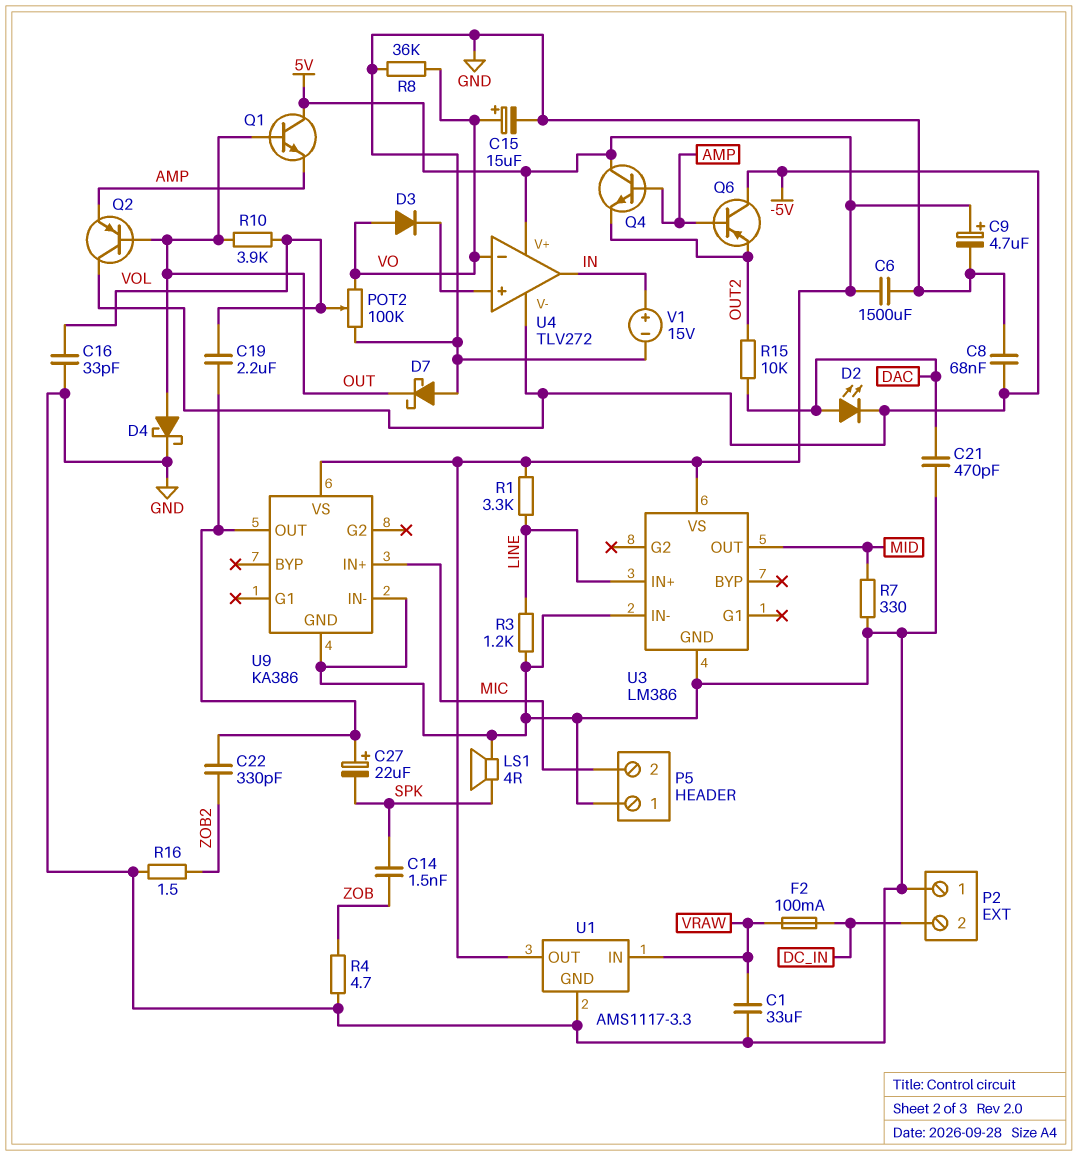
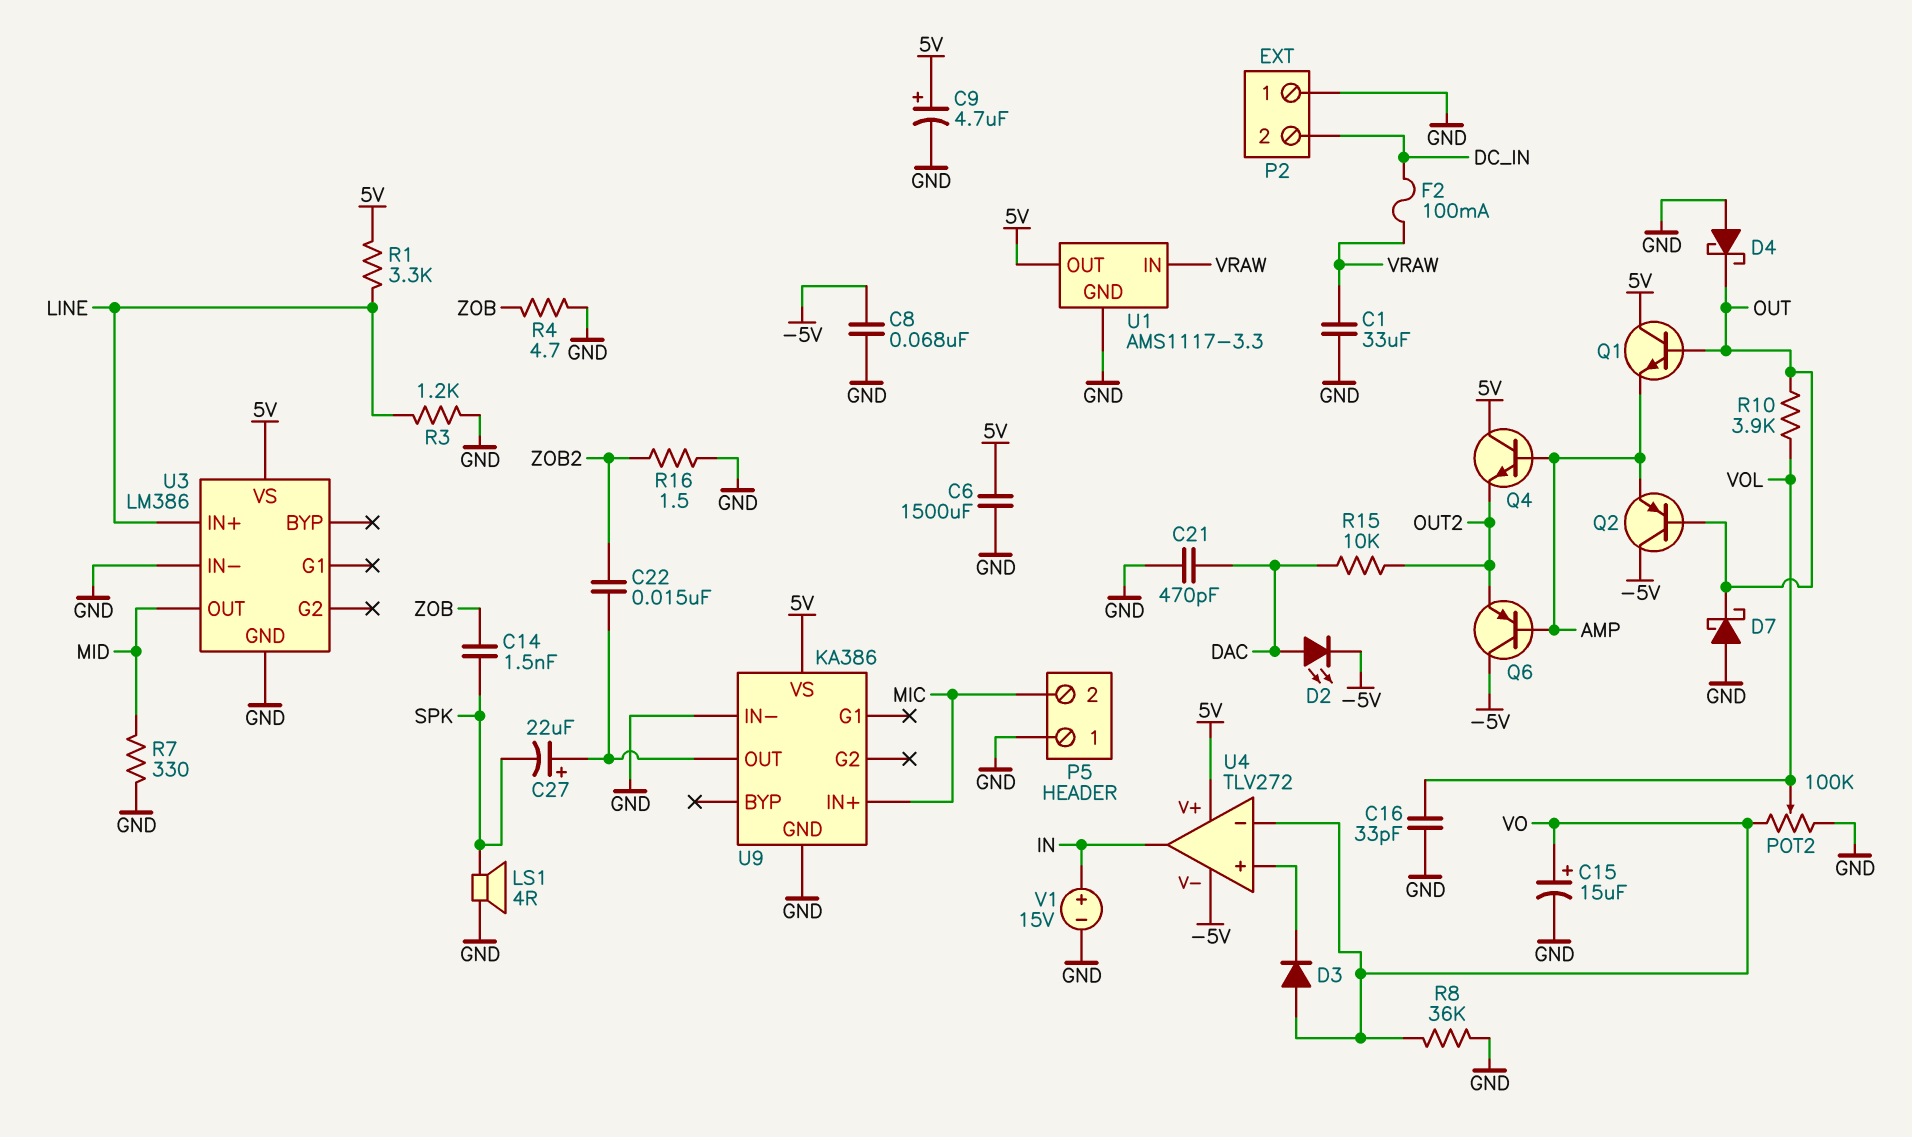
C19: 2.2uF (U9/OUT, VOL) -> none
C22: 330pF (U9/OUT, ZOB2) -> 15nF (U9/OUT, ZOB2)
D4: schottky (A OUT, K GND) -> schottky (A GND, K OUT)

